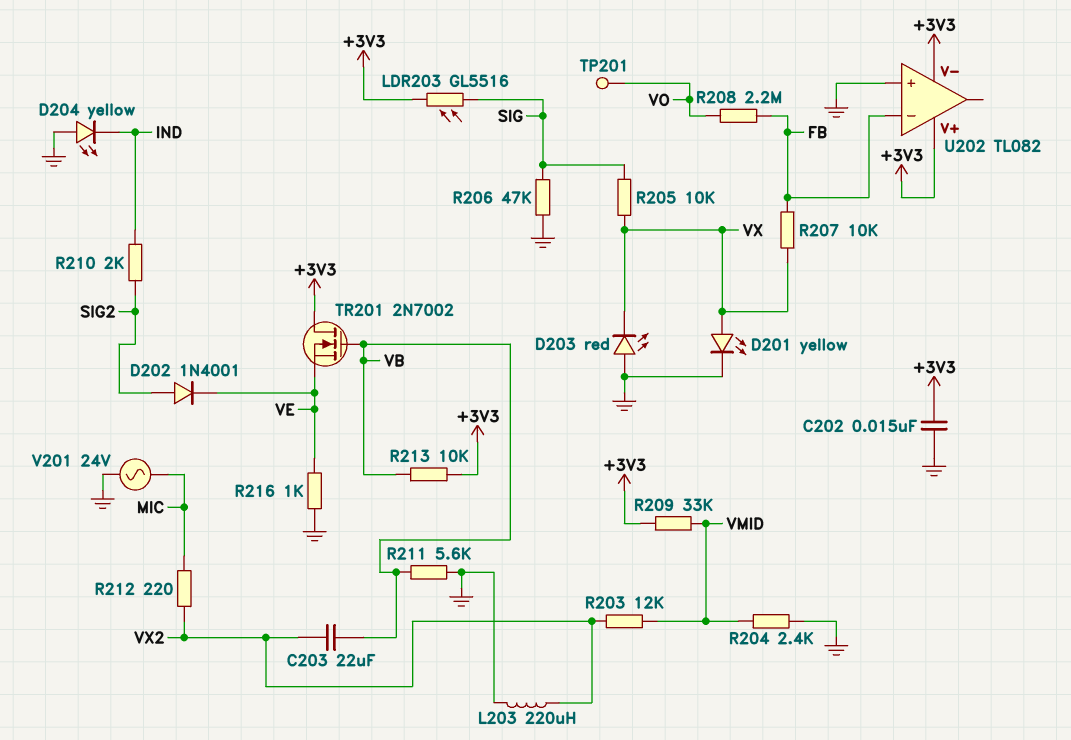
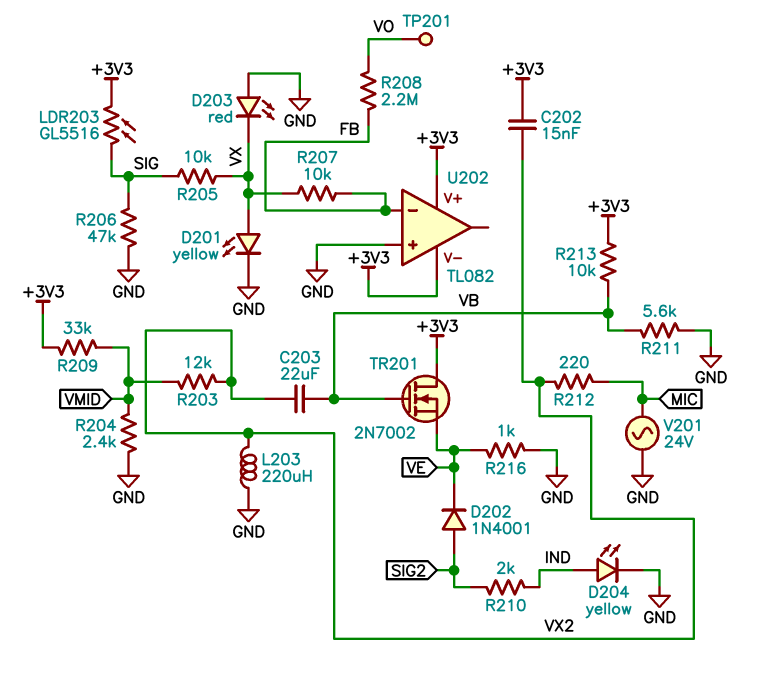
C202: 15nF (+3V3, GND) -> 15nF (+3V3, VX2)
D204: LED yellow (A GND, K IND) -> LED yellow (A IND, K GND)

